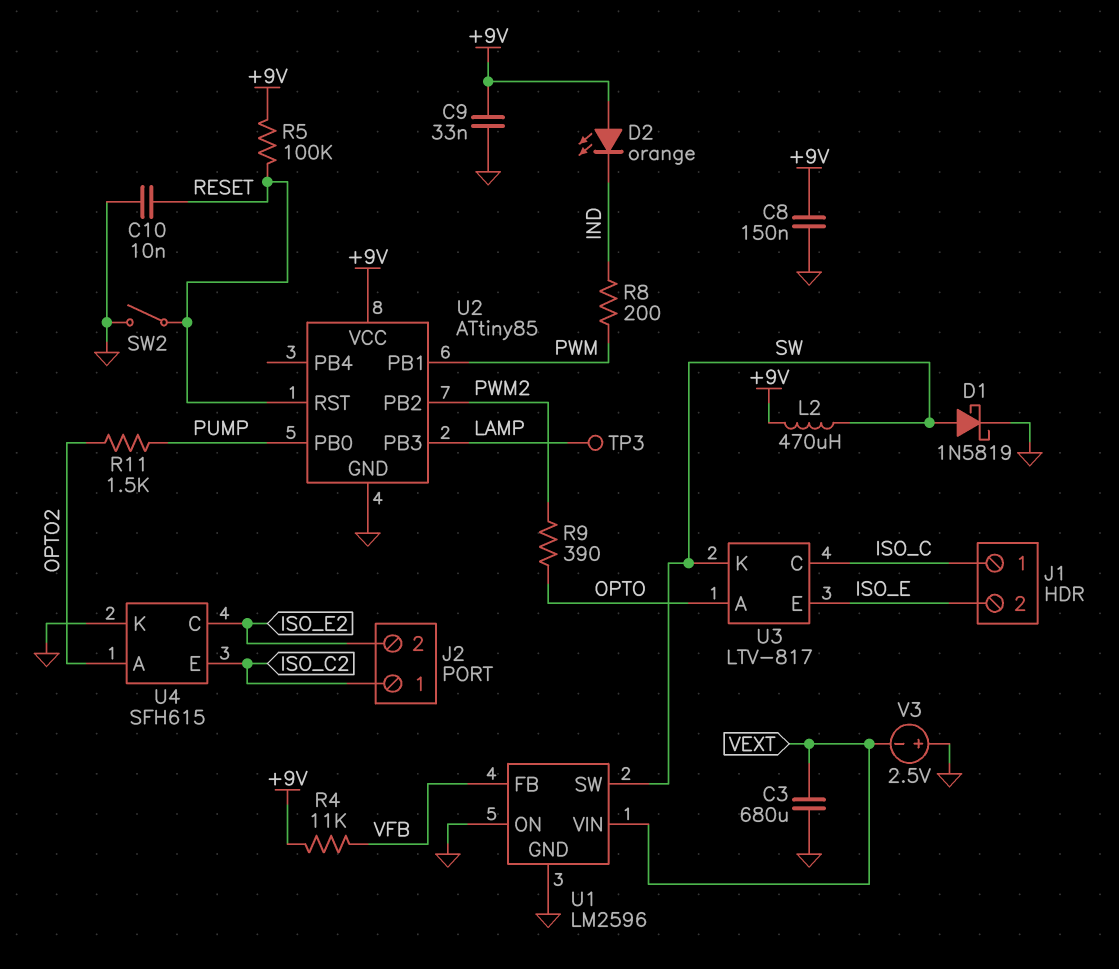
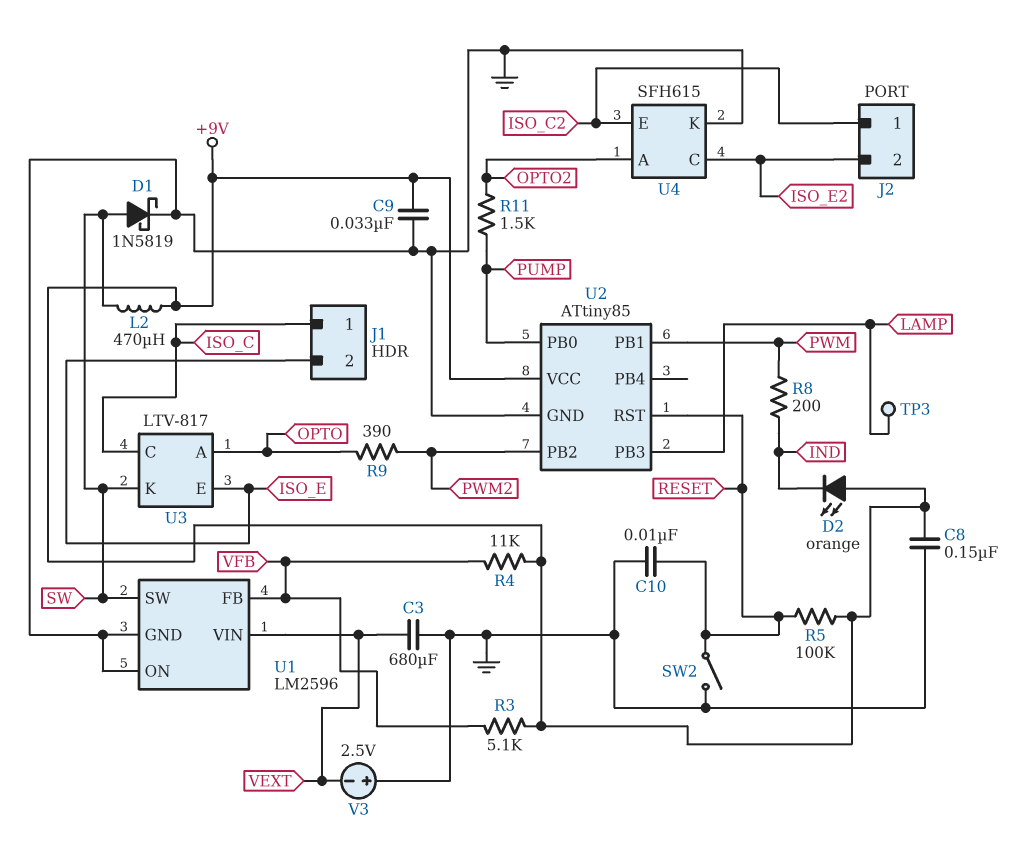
R3: none -> 5.1k (+9V, VFB)

